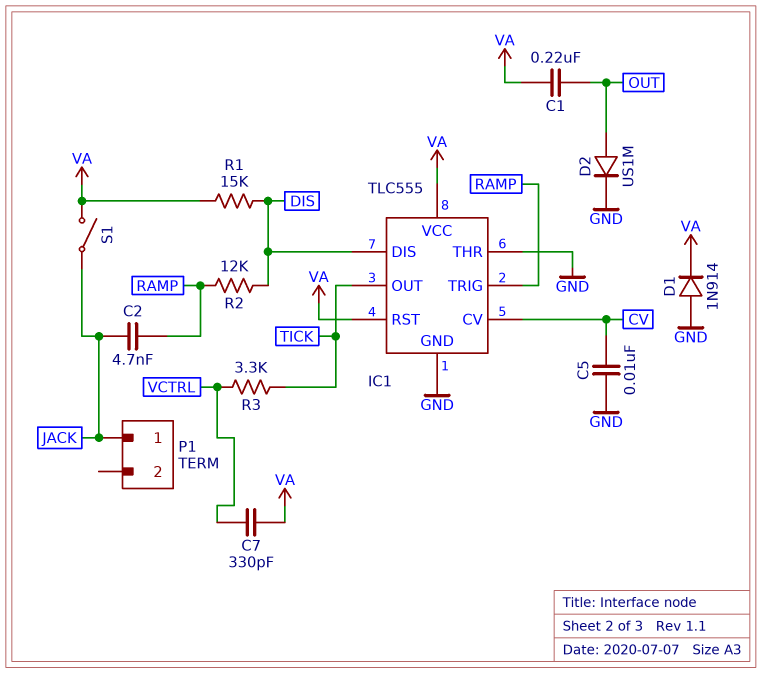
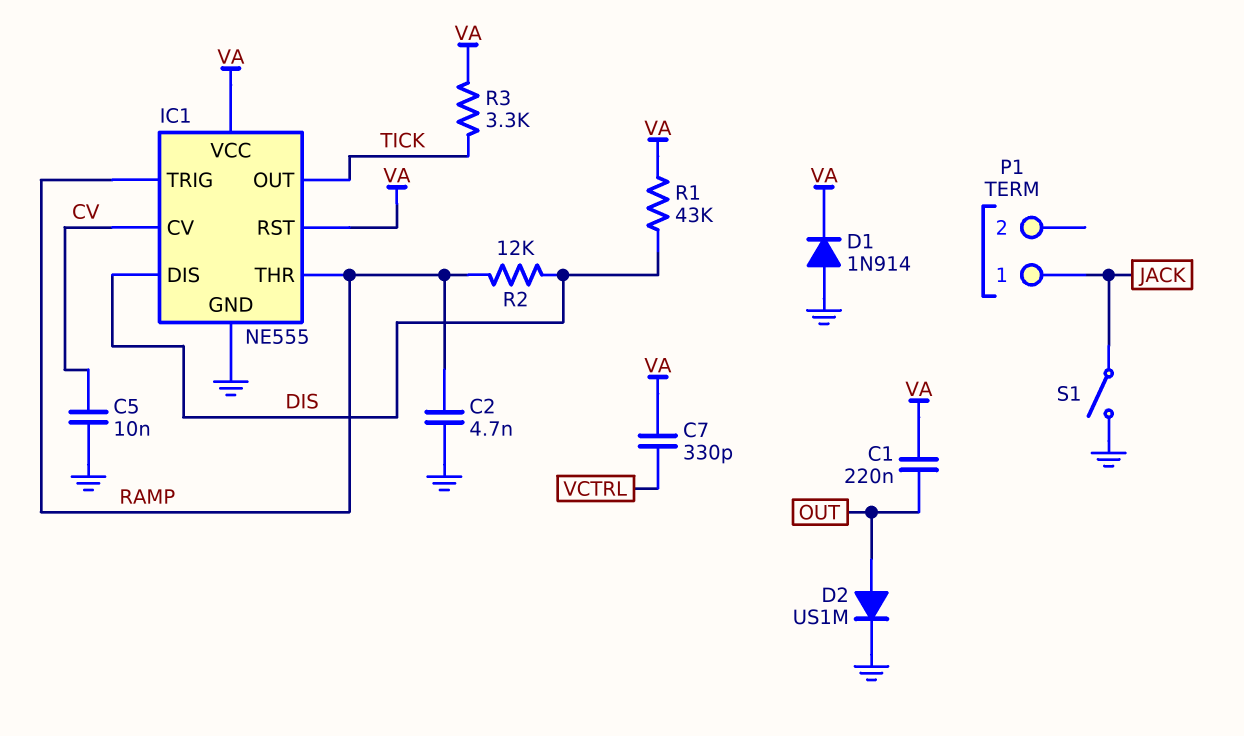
C2: 4.7nF (JACK, RAMP) -> 4.7nF (GND, RAMP)
IC1: TLC555 -> NE555
IC1 pin THR: GND -> RAMP
R1: 15k (DIS, VA) -> 43k (DIS, VA)
R3: 3.3k (TICK, VCTRL) -> 3.3k (TICK, VA)
S1: switch (JACK, VA) -> switch (GND, JACK)

